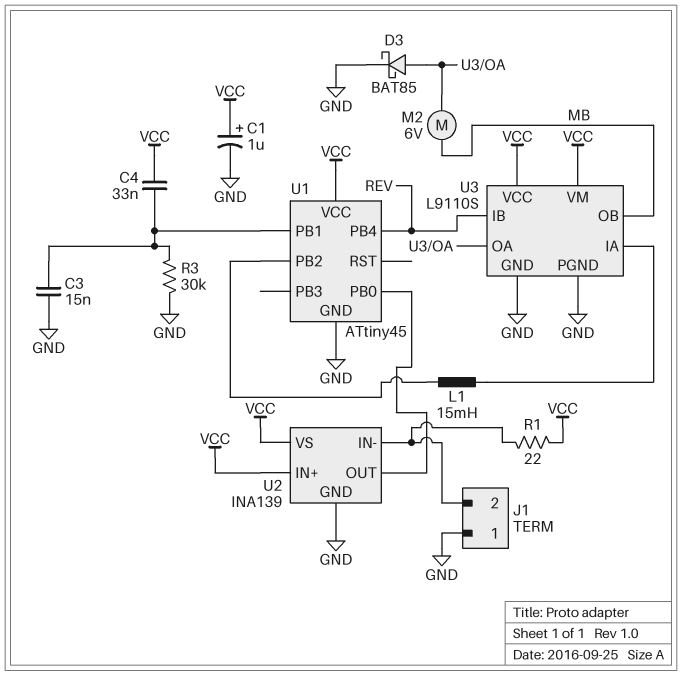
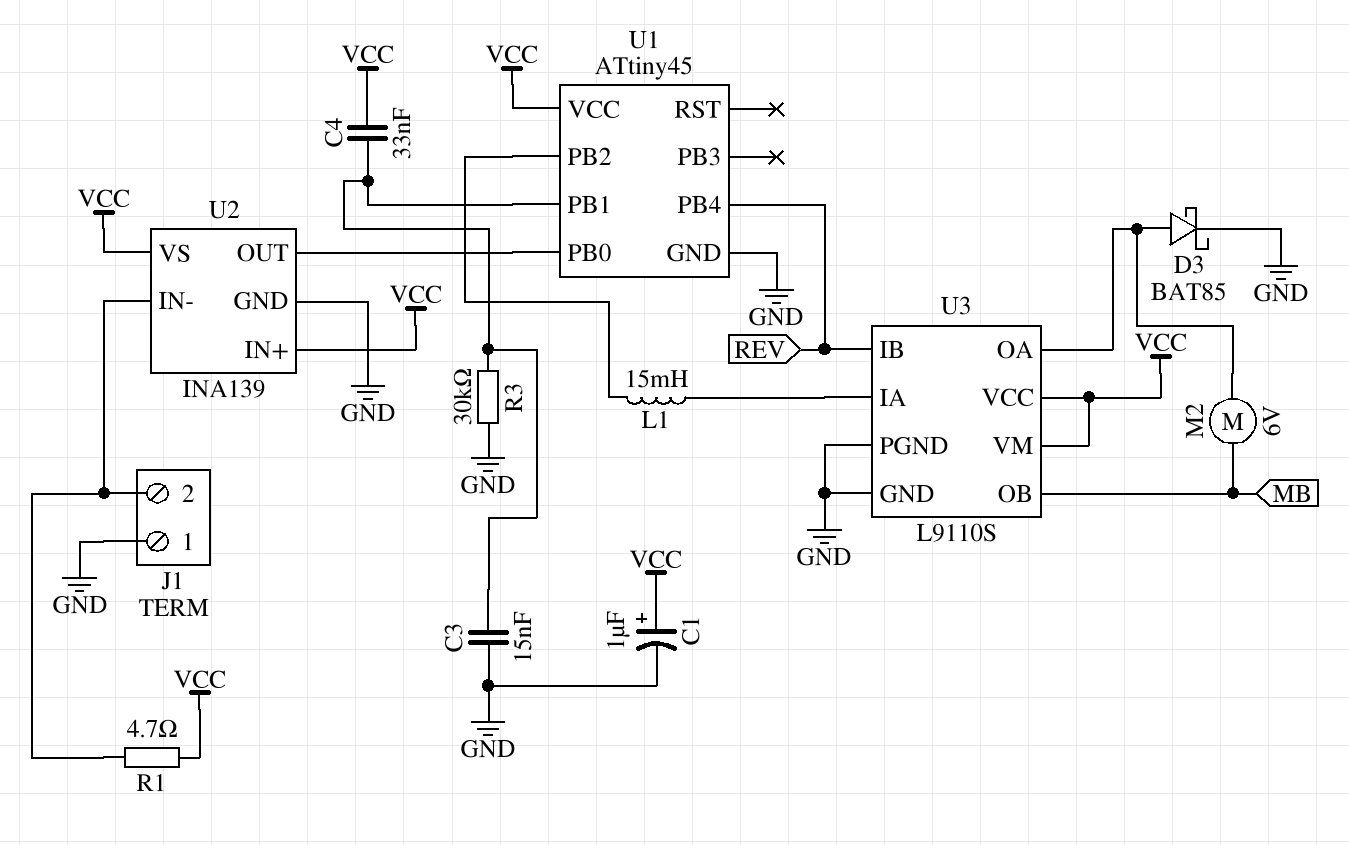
R1: 22 (J1/2, VCC) -> 4.7 (J1/2, VCC)

